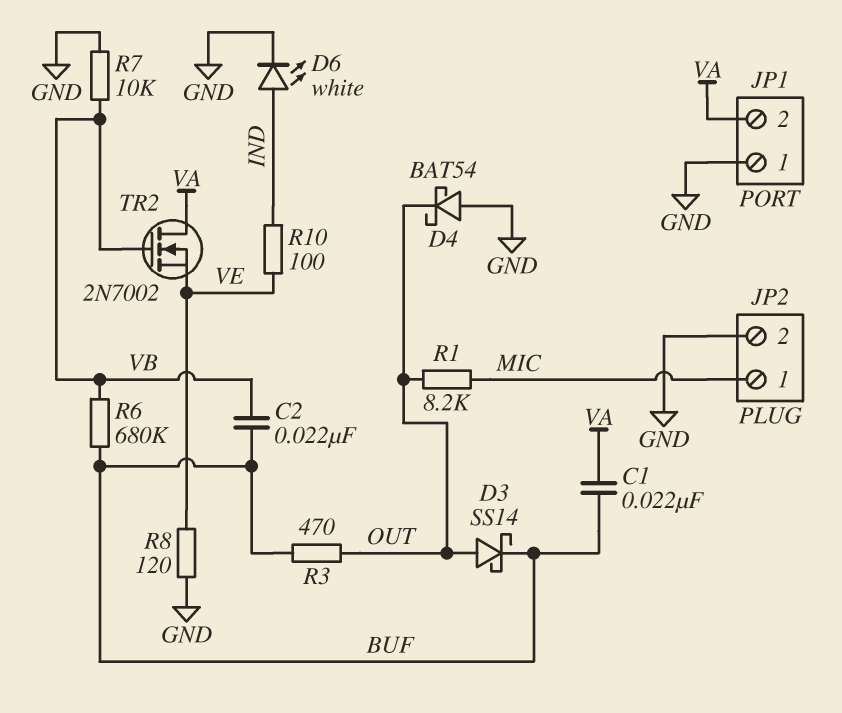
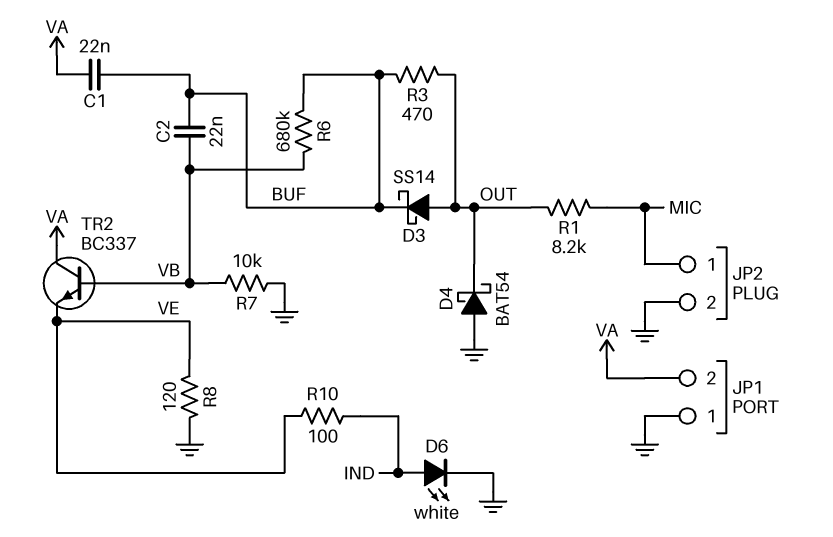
TR2: NMOS 2N7002 (G VB, D VA, S VE) -> NPN BC337 (B VB, C VA, E VE)

